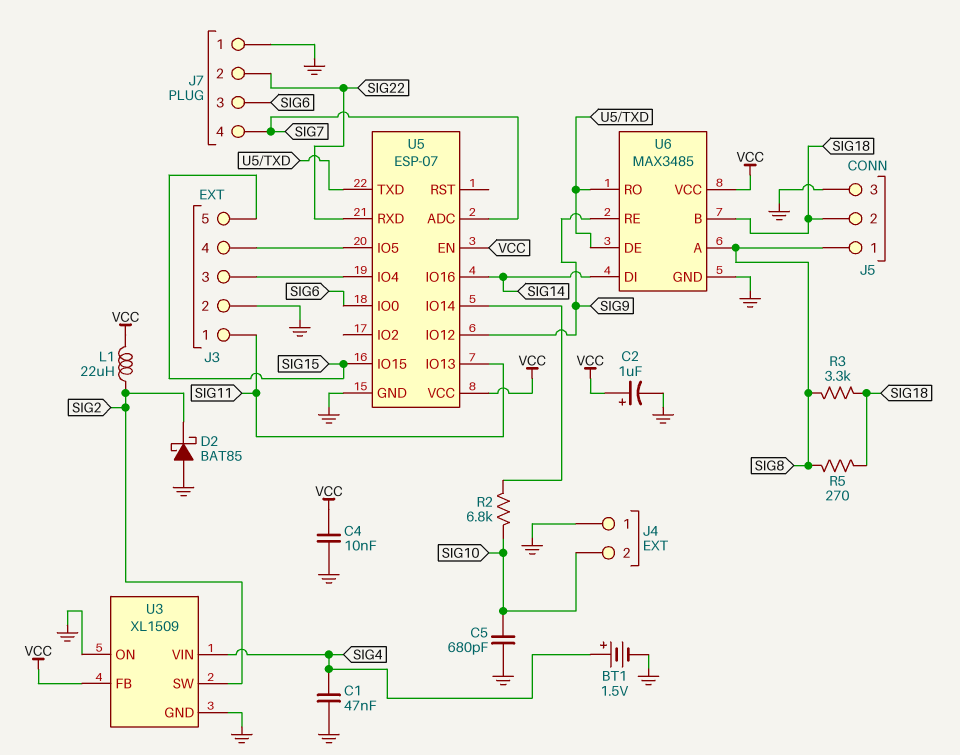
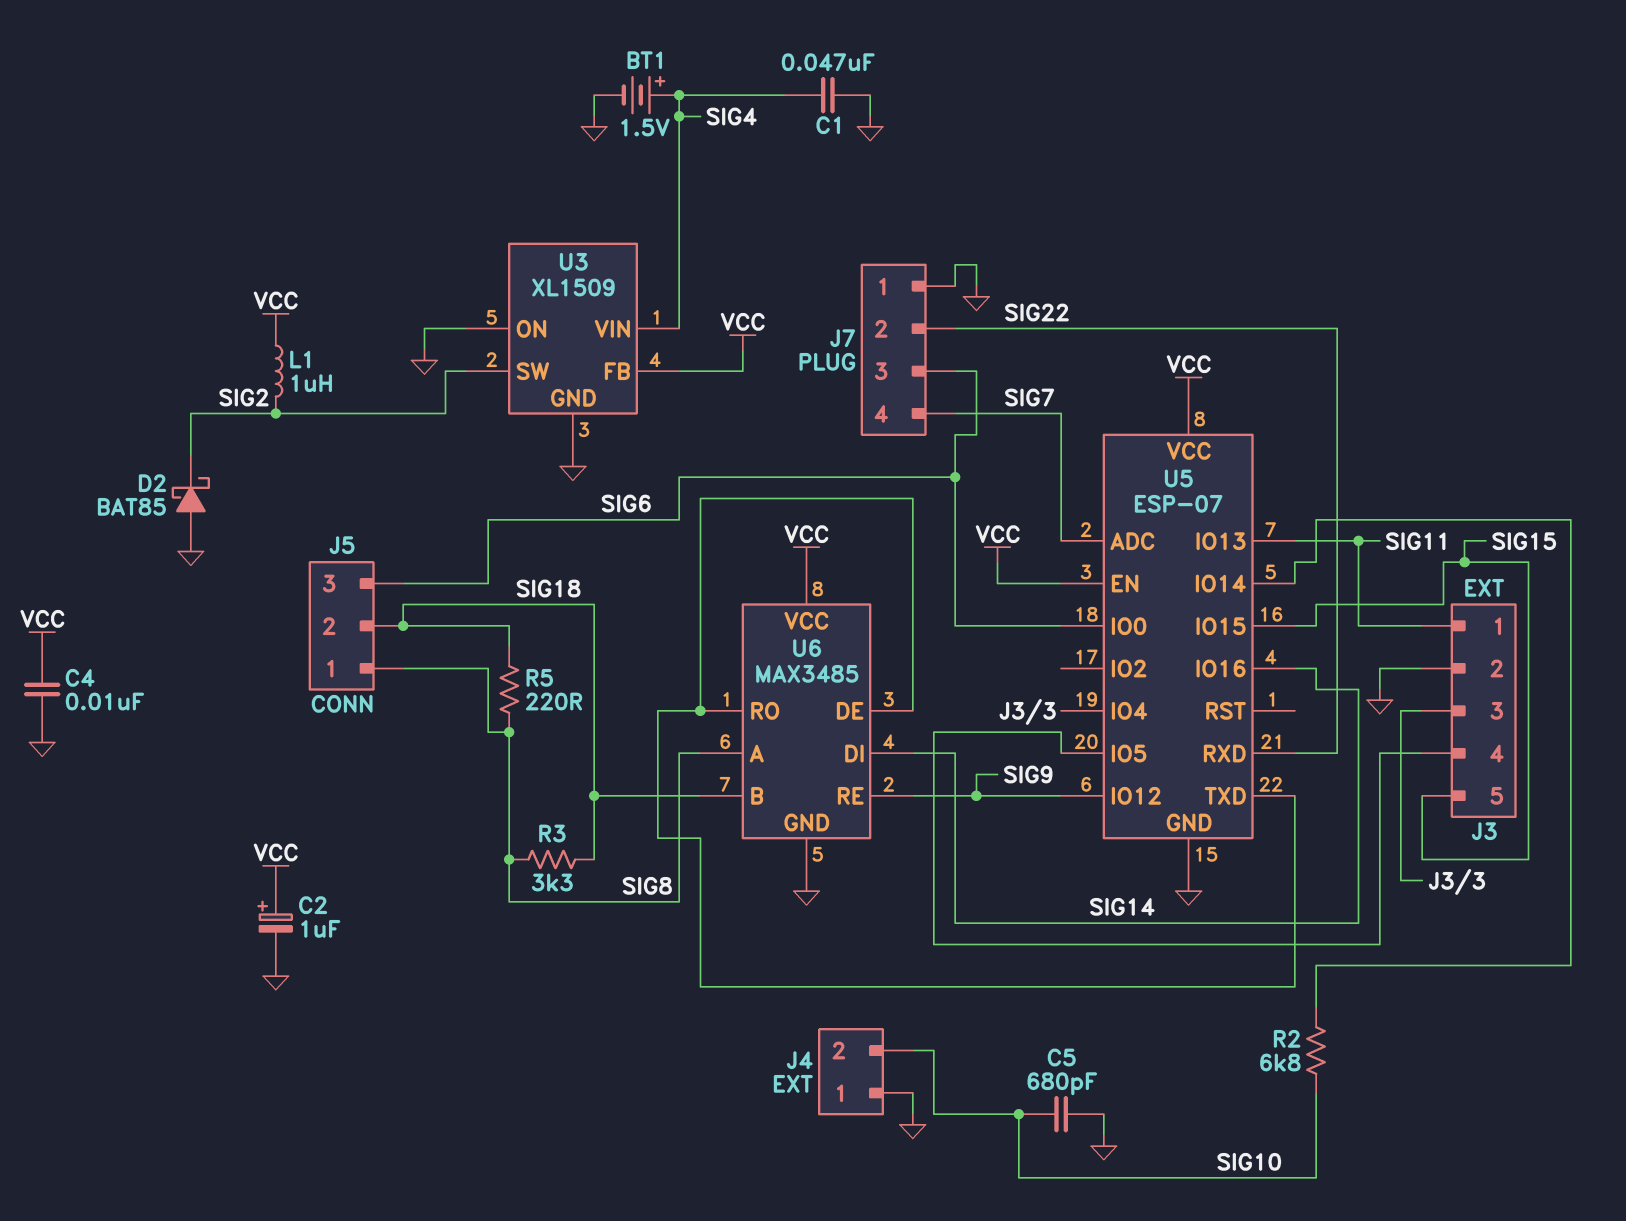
J5 pin 3: GND -> SIG6
L1: 22uH (SIG2, VCC) -> 1uH (SIG2, VCC)
R5: 270 (SIG8, SIG18) -> 220 (SIG8, SIG18)

